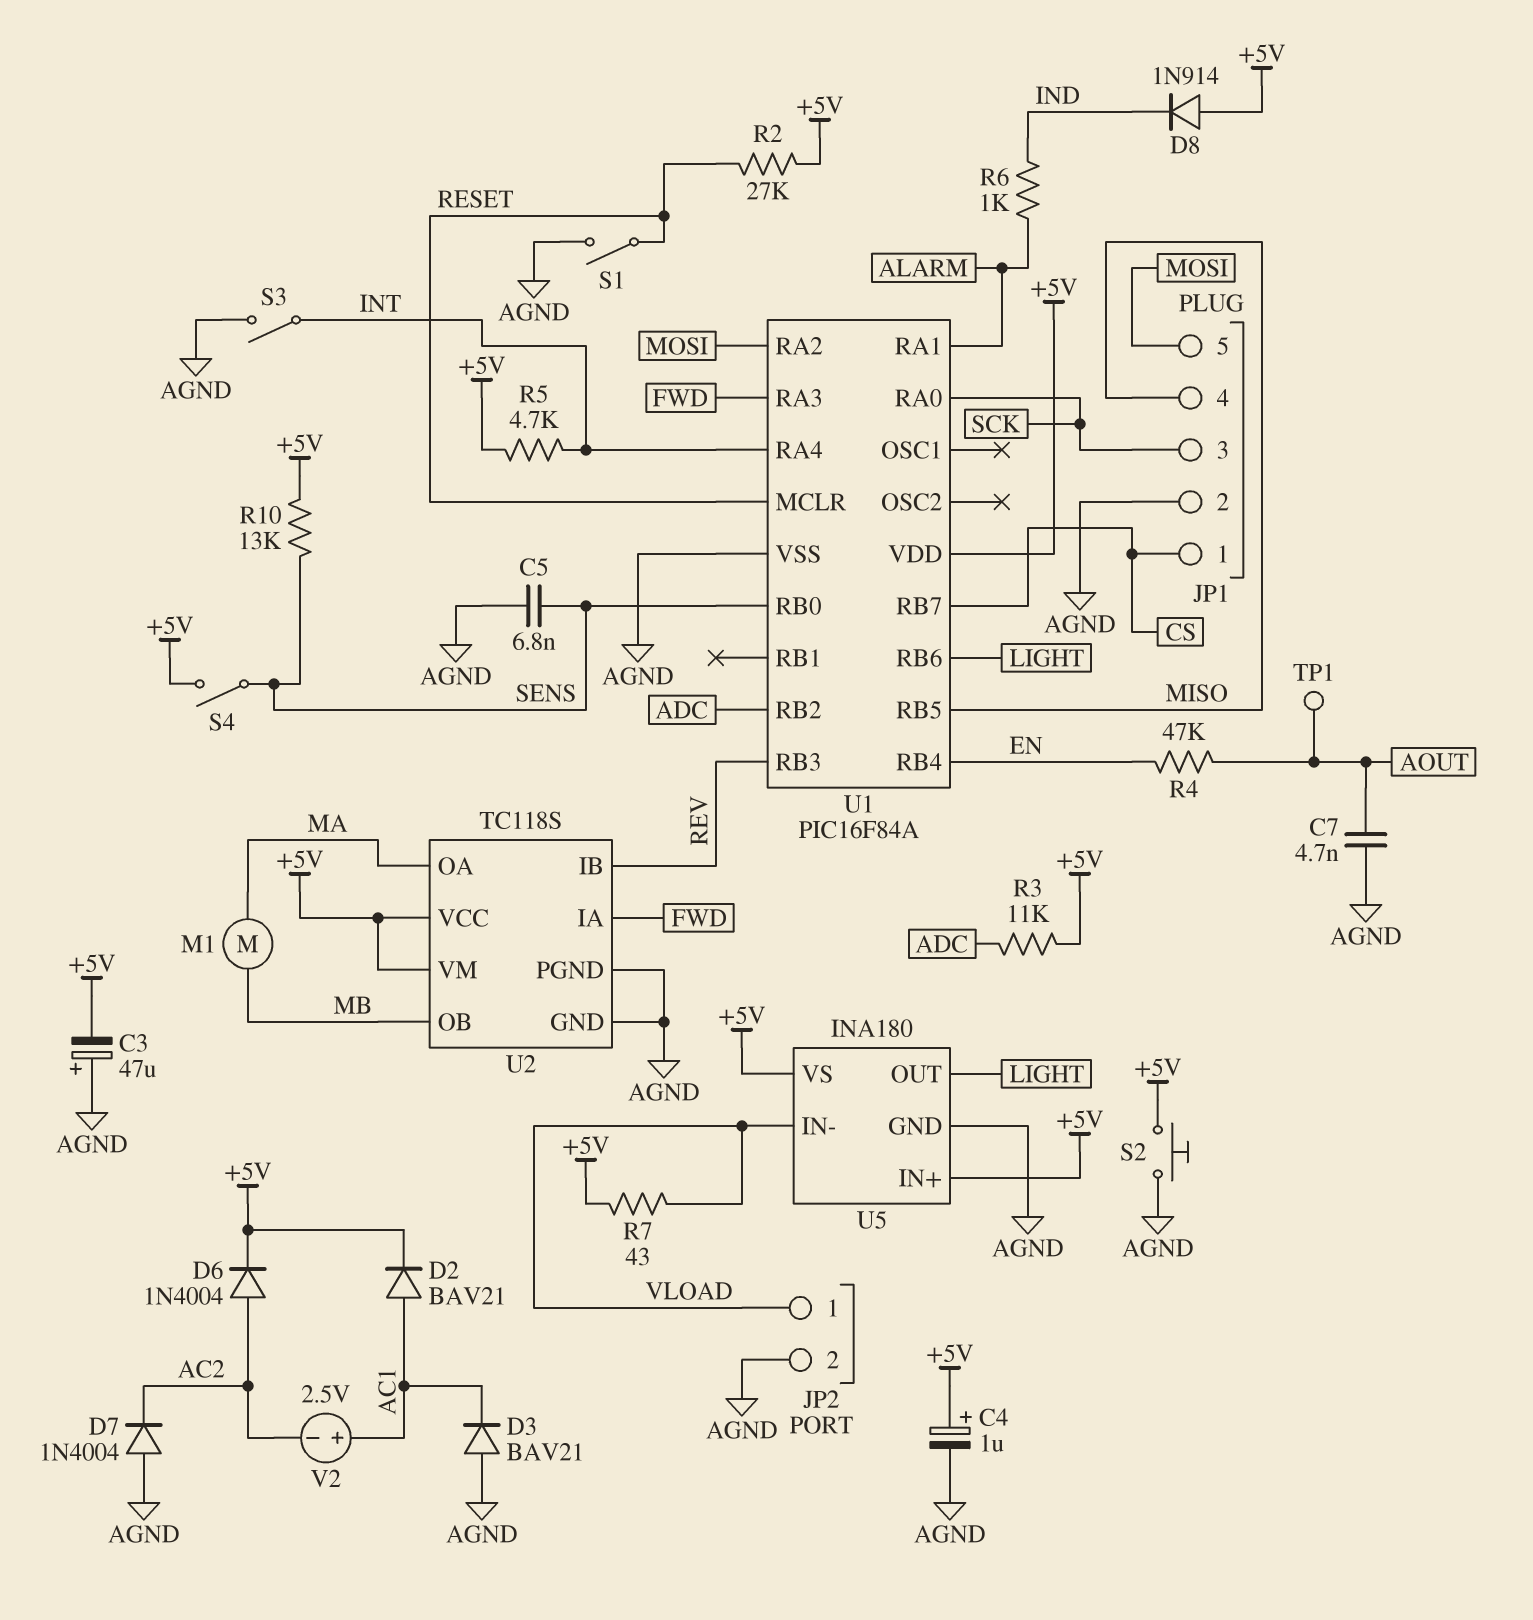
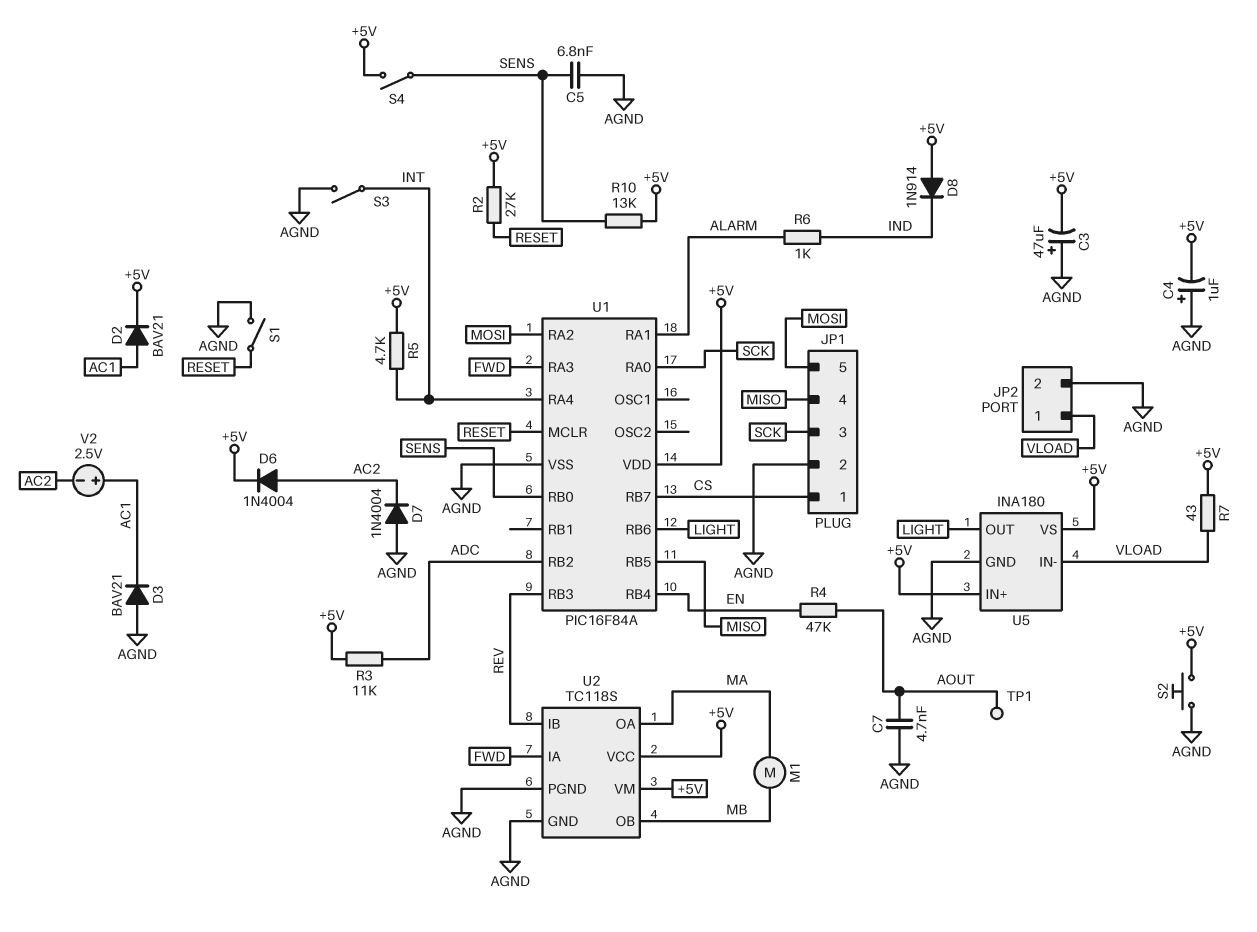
C4: 1uF (plus +5V, minus AGND) -> 1uF (plus AGND, minus +5V)

